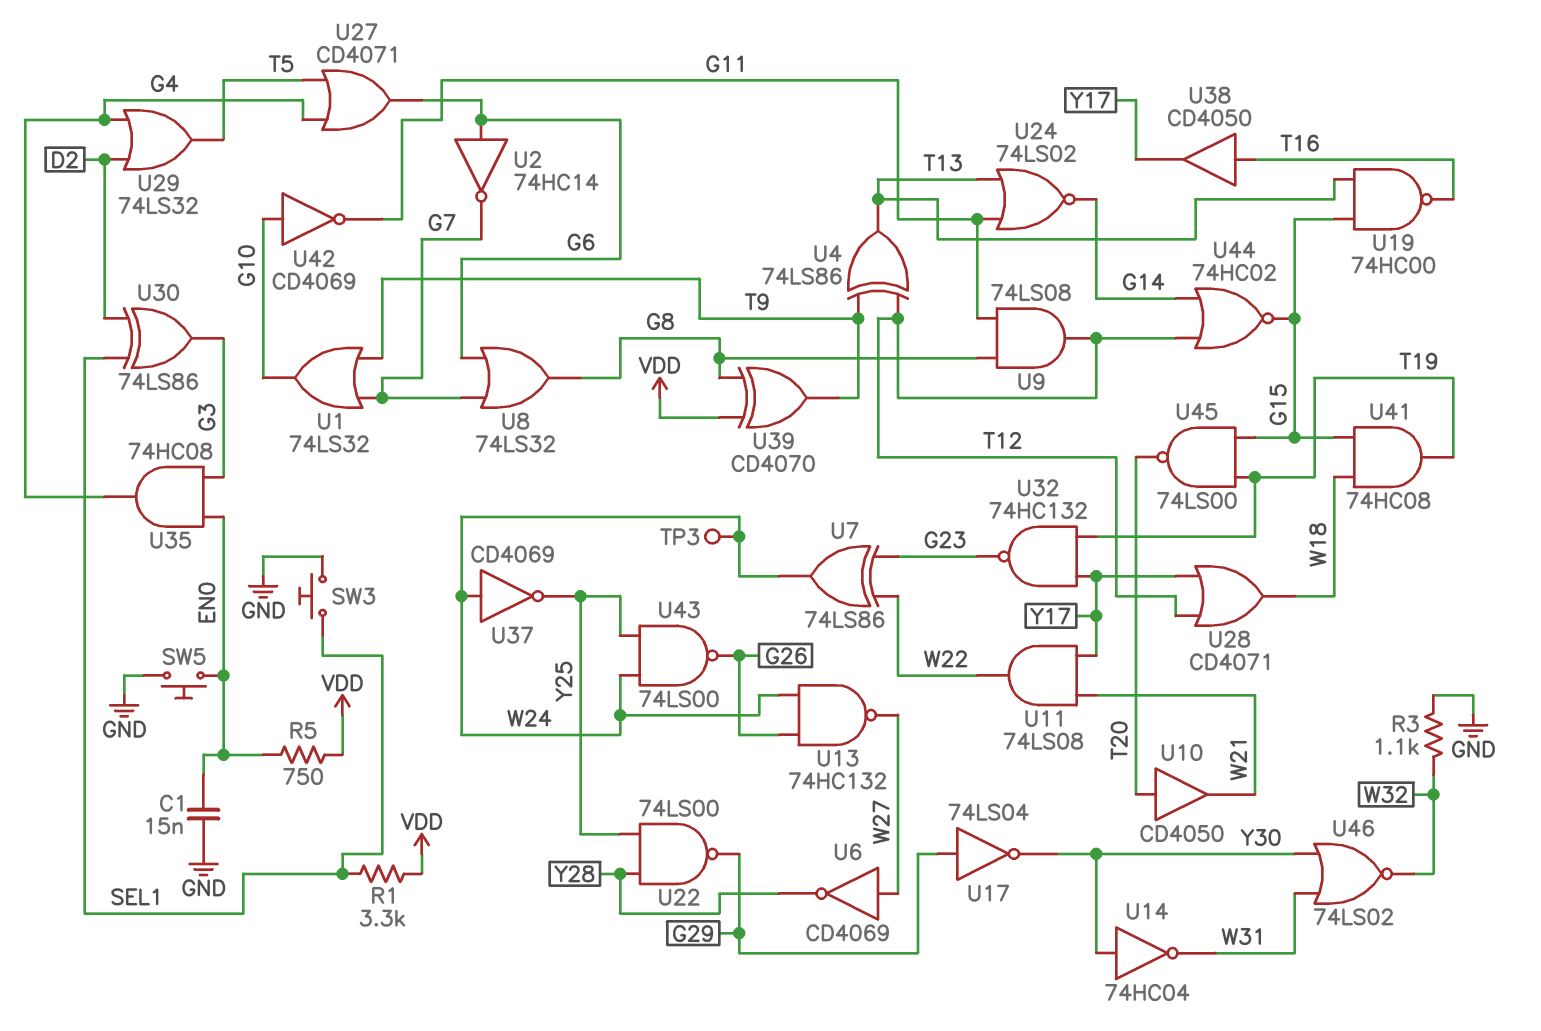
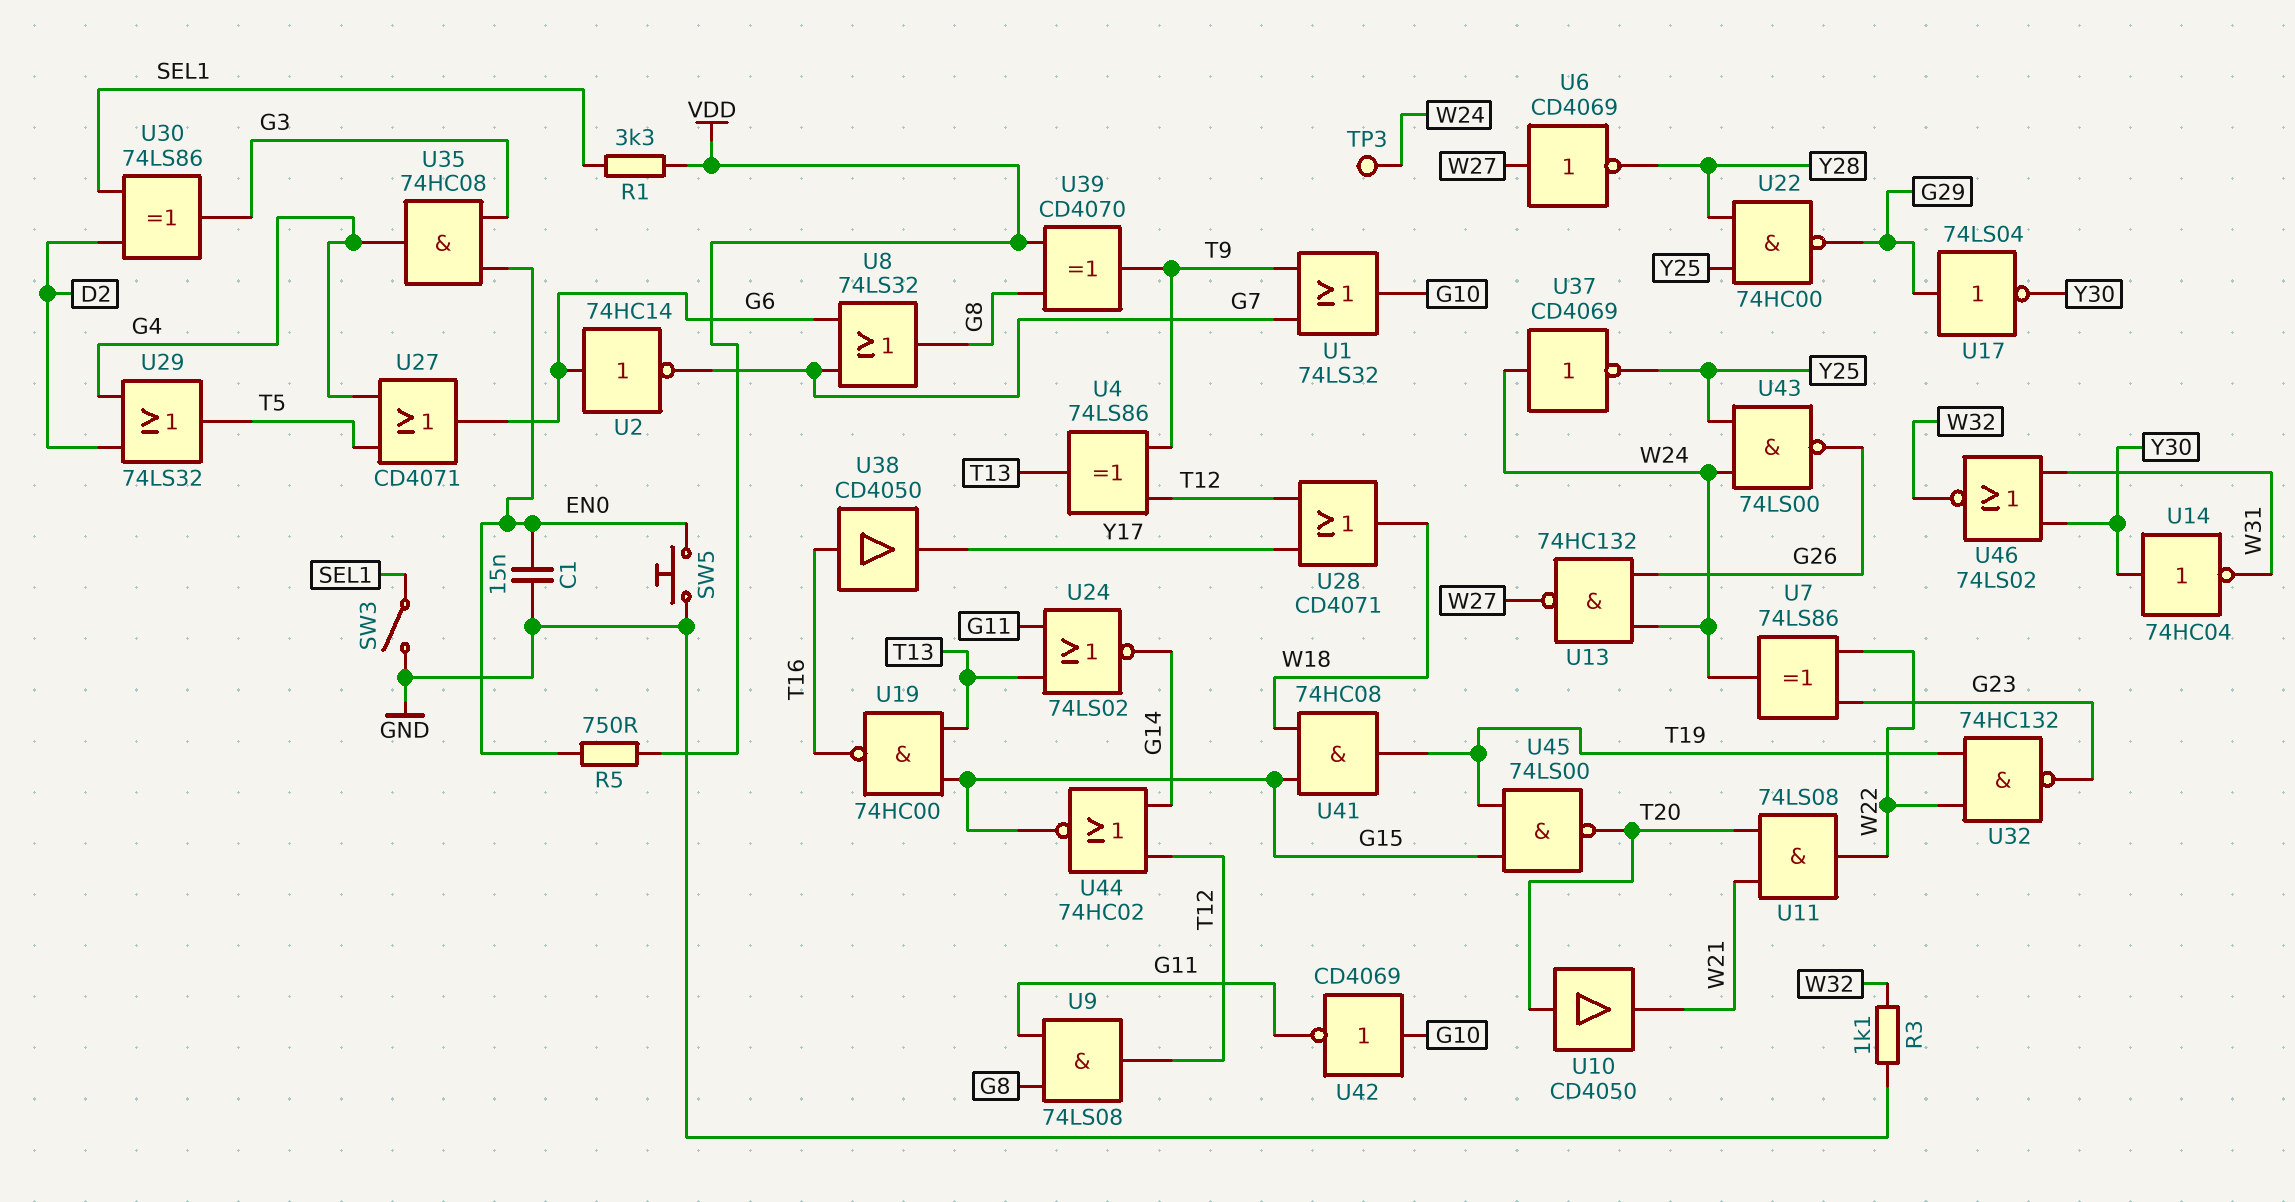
SW3: button (GND, SEL1) -> switch (GND, SEL1)
U11: AND 74LS08 (in W21, in Y17, out W22) -> AND 74LS08 (in T20, in W21, out W22)
U22: NAND 74LS00 (in Y25, in Y28, out G29) -> NAND 74HC00 (in Y25, in Y28, out G29)
U32: NAND 74HC132 (in T19, in Y17, out G23) -> NAND 74HC132 (in T19, in W22, out G23)

